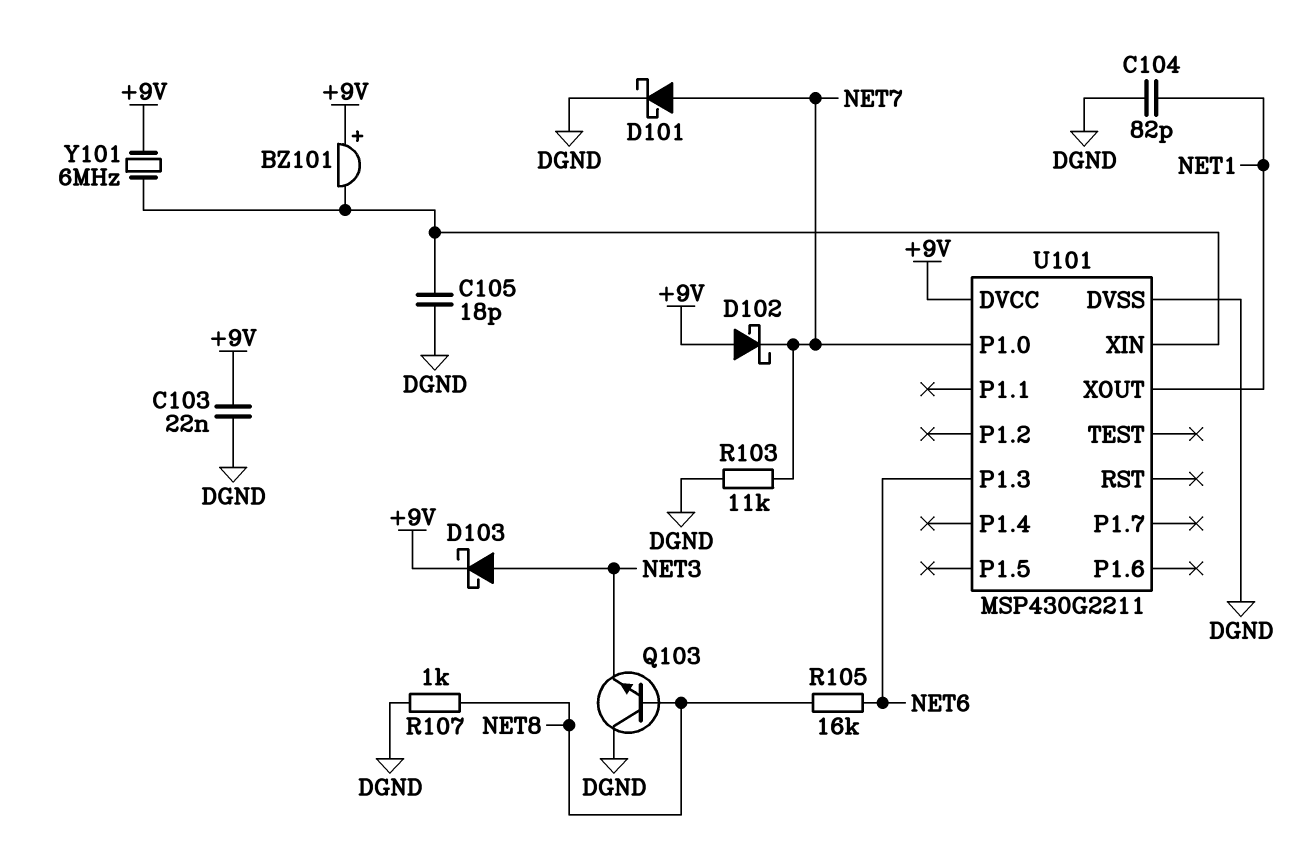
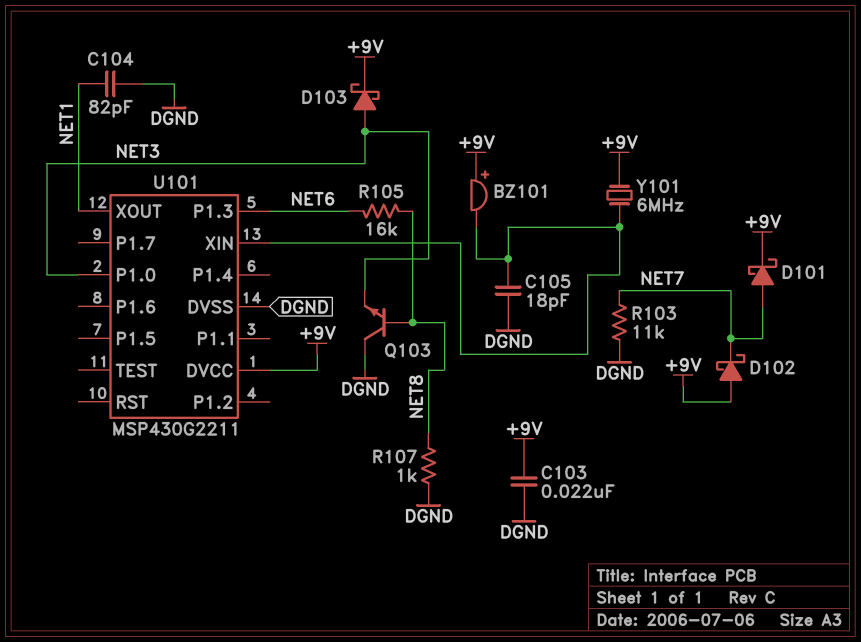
D101: schottky (A NET7, K DGND) -> schottky (A NET7, K +9V)
U101 pin P1.0: NET7 -> NET3

